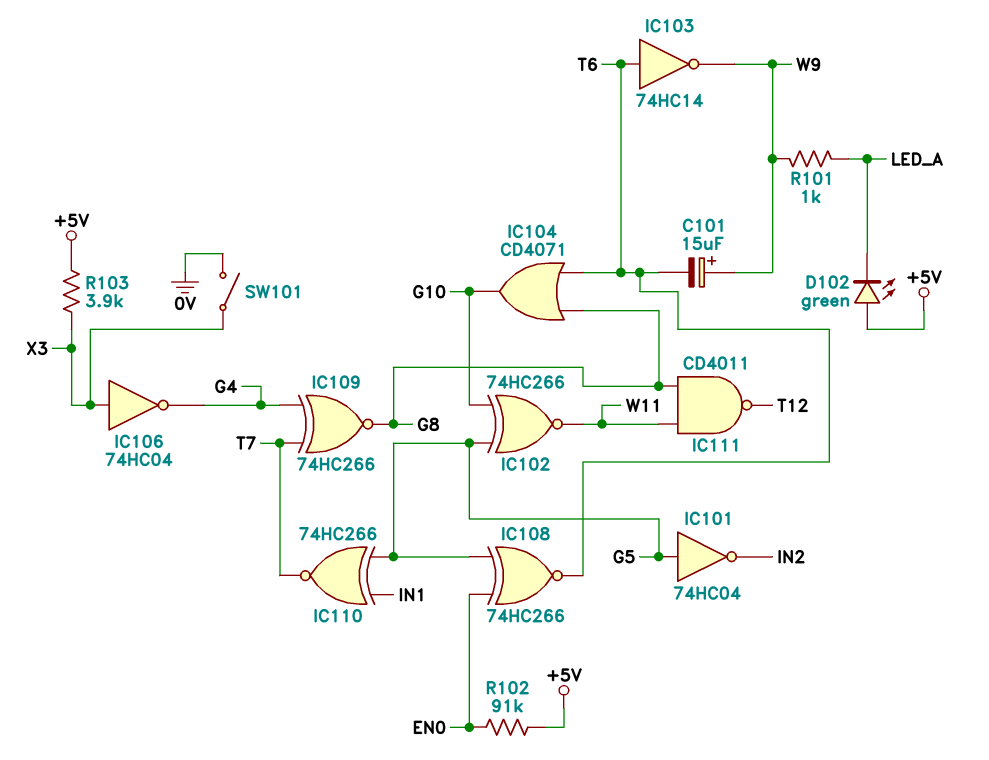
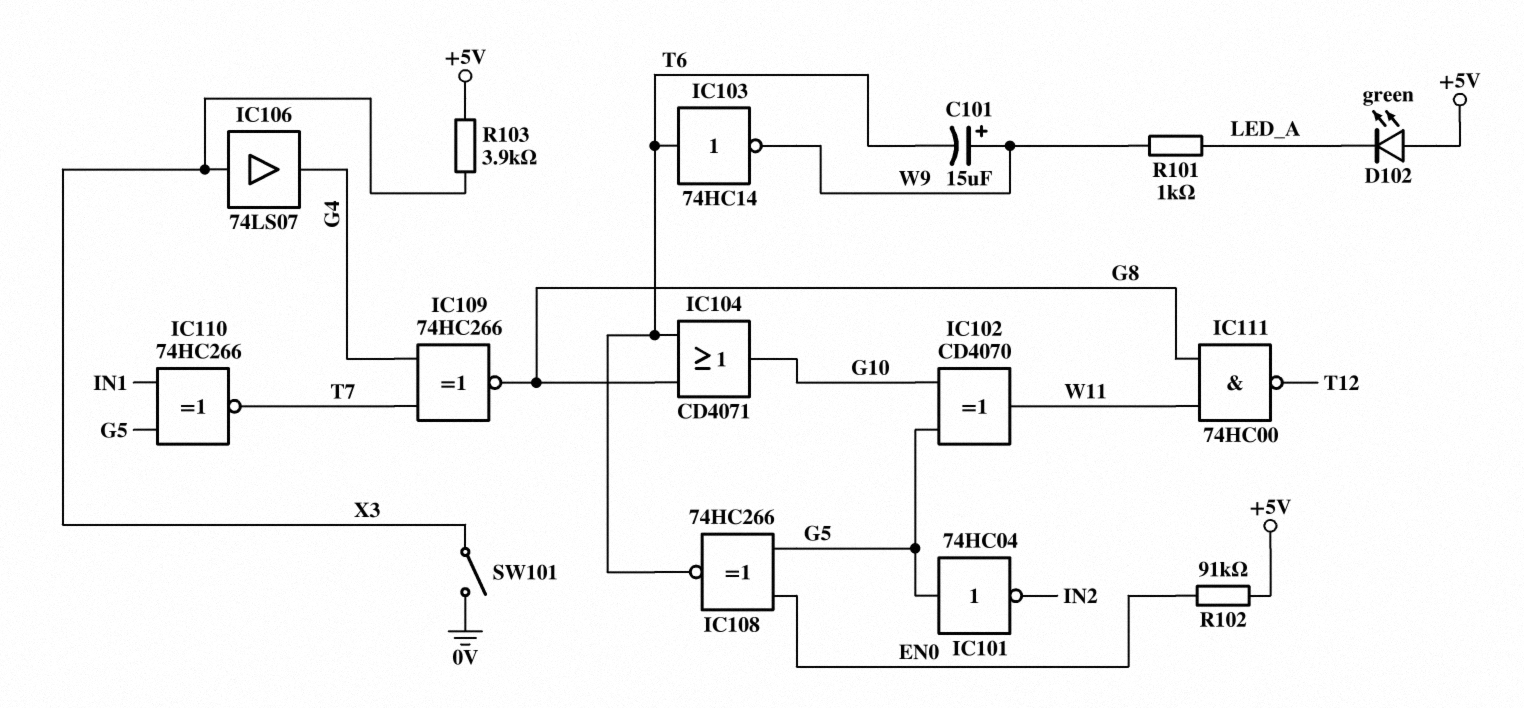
IC102: XNOR 74HC266 (in G5, in G10, out W11) -> XOR CD4070 (in G5, in G10, out W11)
IC106: NOT 74HC04 (in X3, out G4) -> buffer 74LS07 (in X3, out G4)
IC111: NAND CD4011 (in G8, in W11, out T12) -> NAND 74HC00 (in G8, in W11, out T12)

